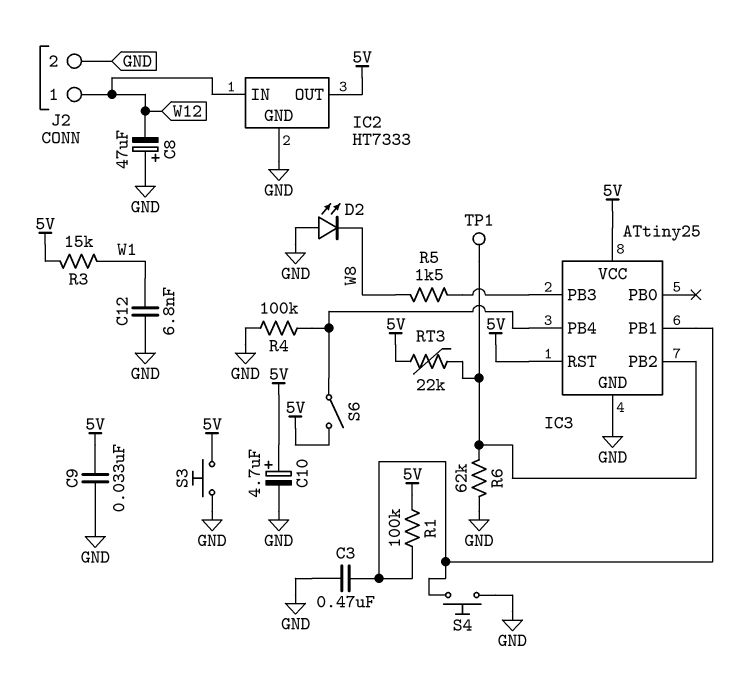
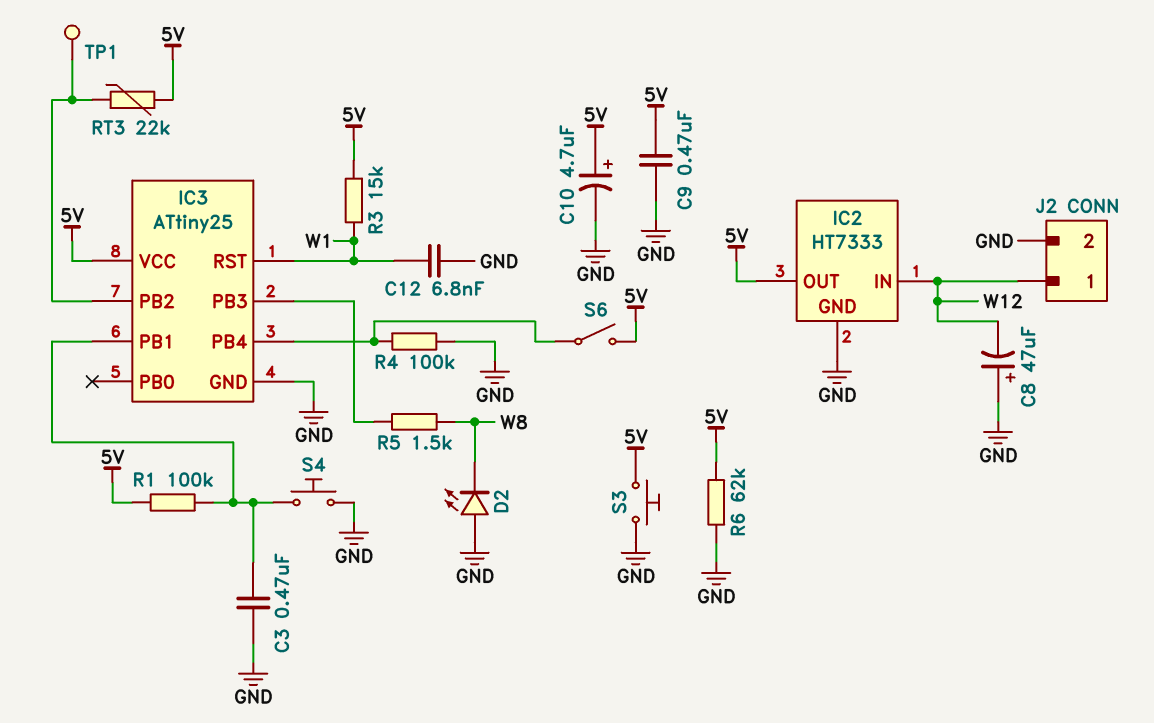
C9: 33nF (5V, GND) -> 470nF (5V, GND)
IC3 pin RST: 5V -> W1
R6: 62k (GND, IC3/PB2) -> 62k (5V, GND)

